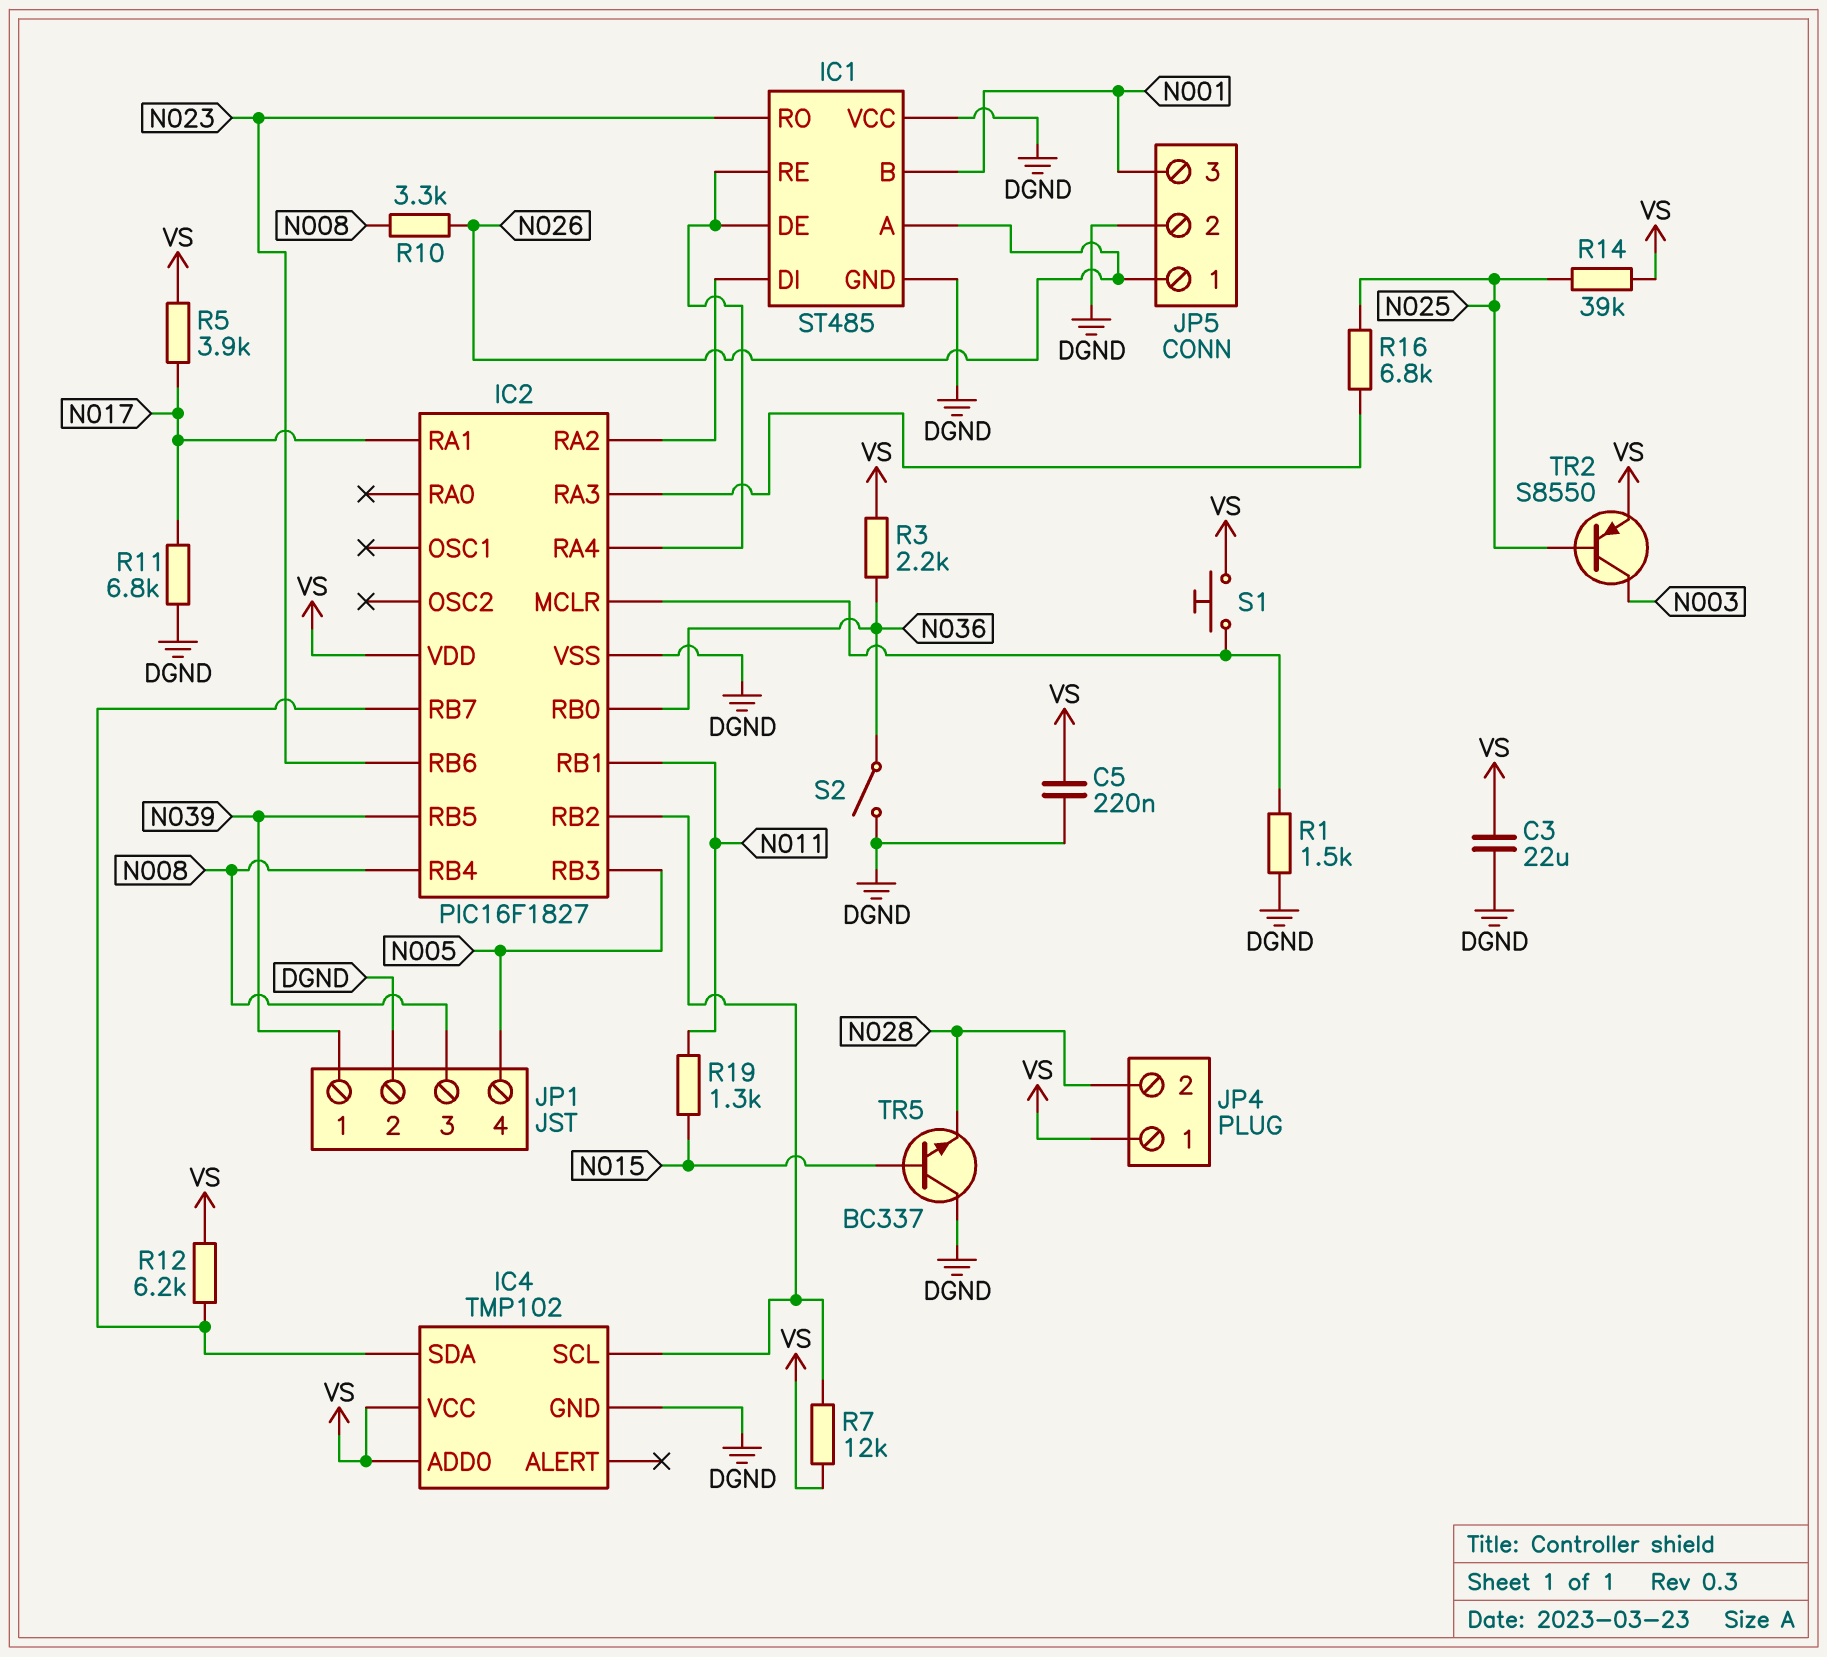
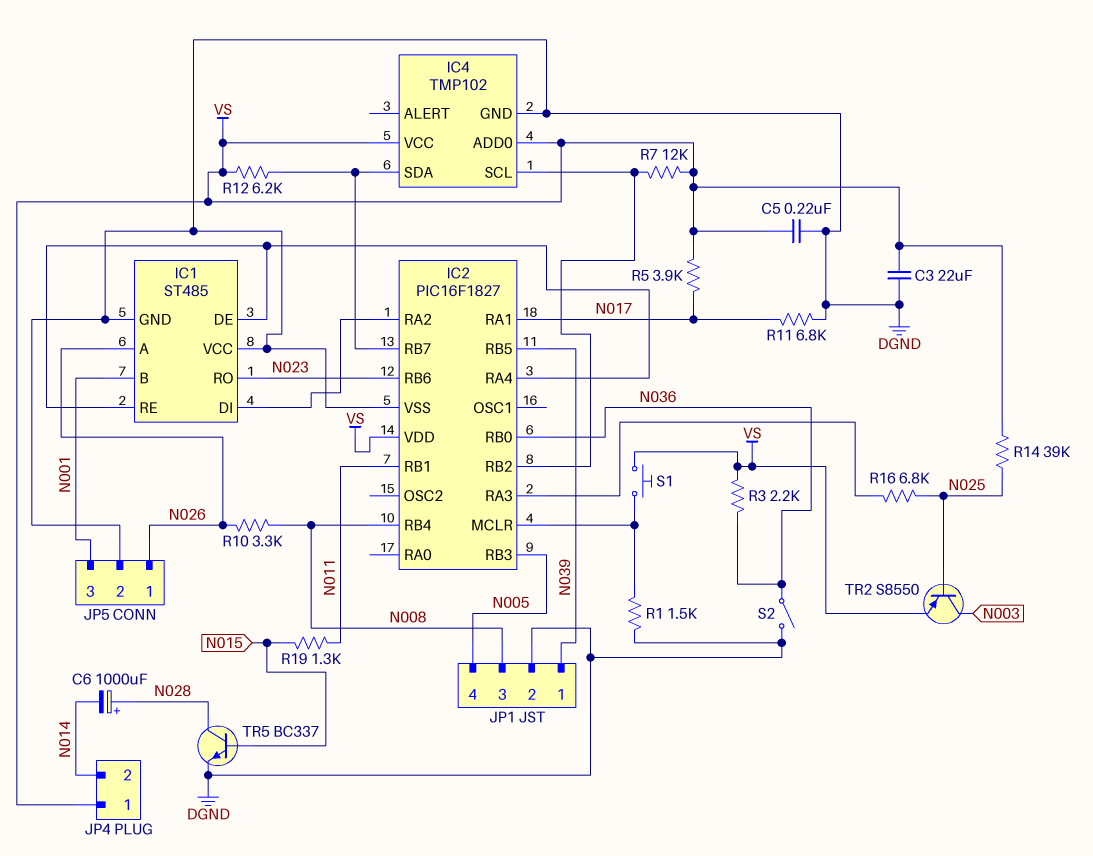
C6: none -> 1000uF (plus N028, minus N014)
JP4 pin 2: N028 -> N014
TR5: NPN BC337 (B N015, C DGND, E N028) -> NPN BC337 (B N015, C N028, E DGND)

